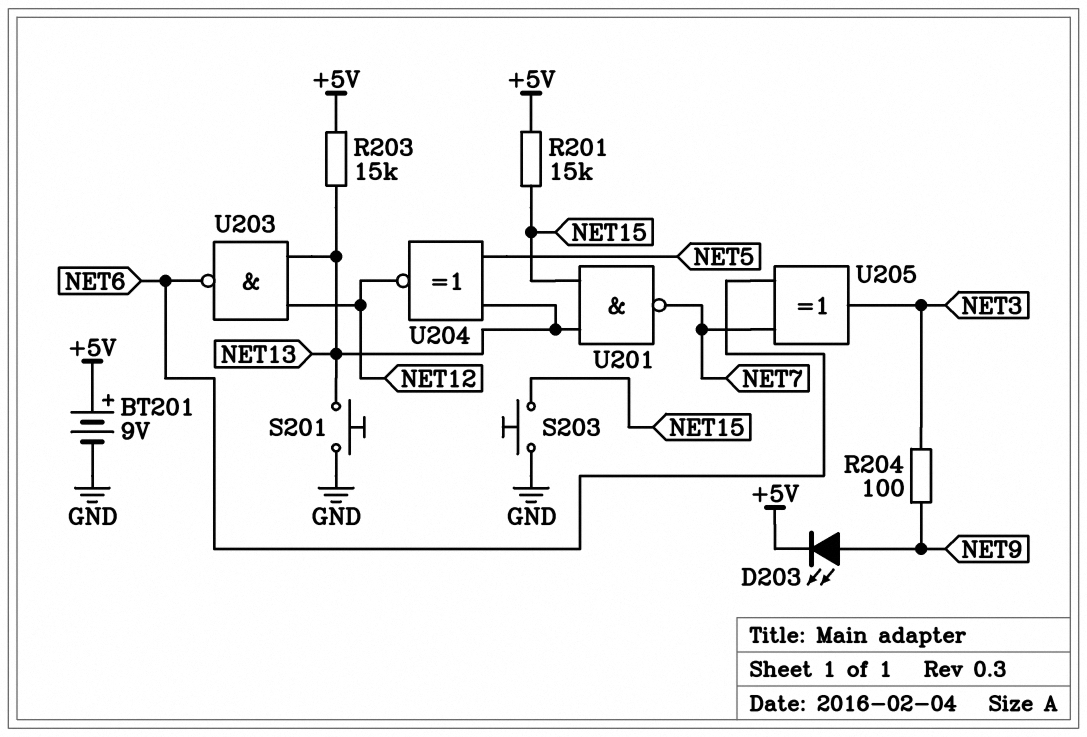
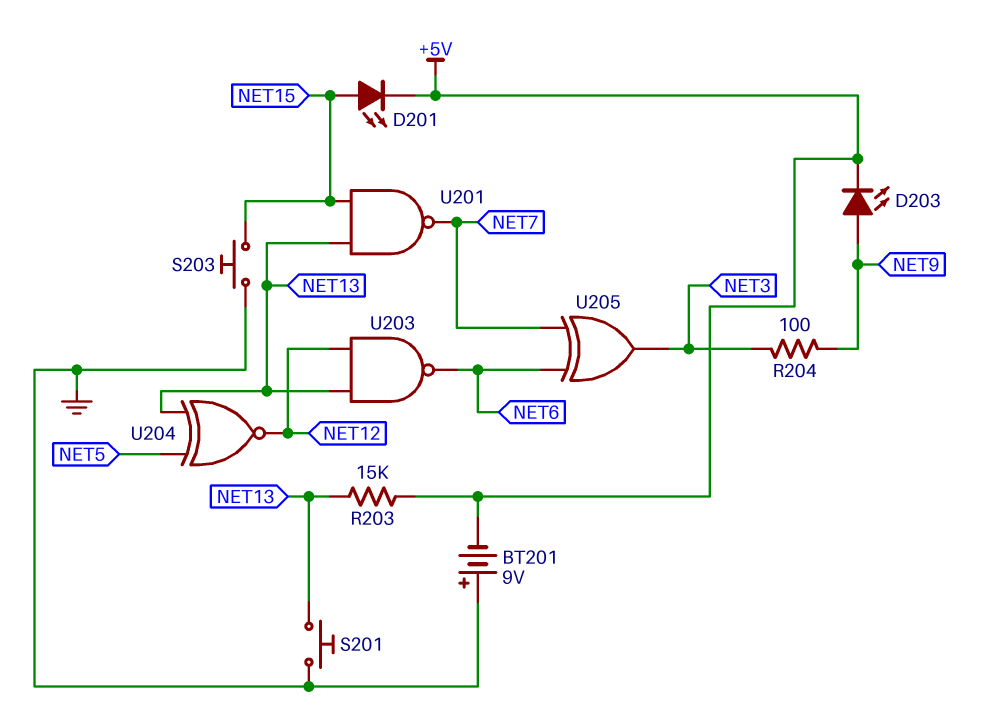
BT201: 9V (plus +5V, minus GND) -> 9V (plus GND, minus +5V)
D201: none -> LED (A NET15, K +5V)
R201: 15k (+5V, NET15) -> none

